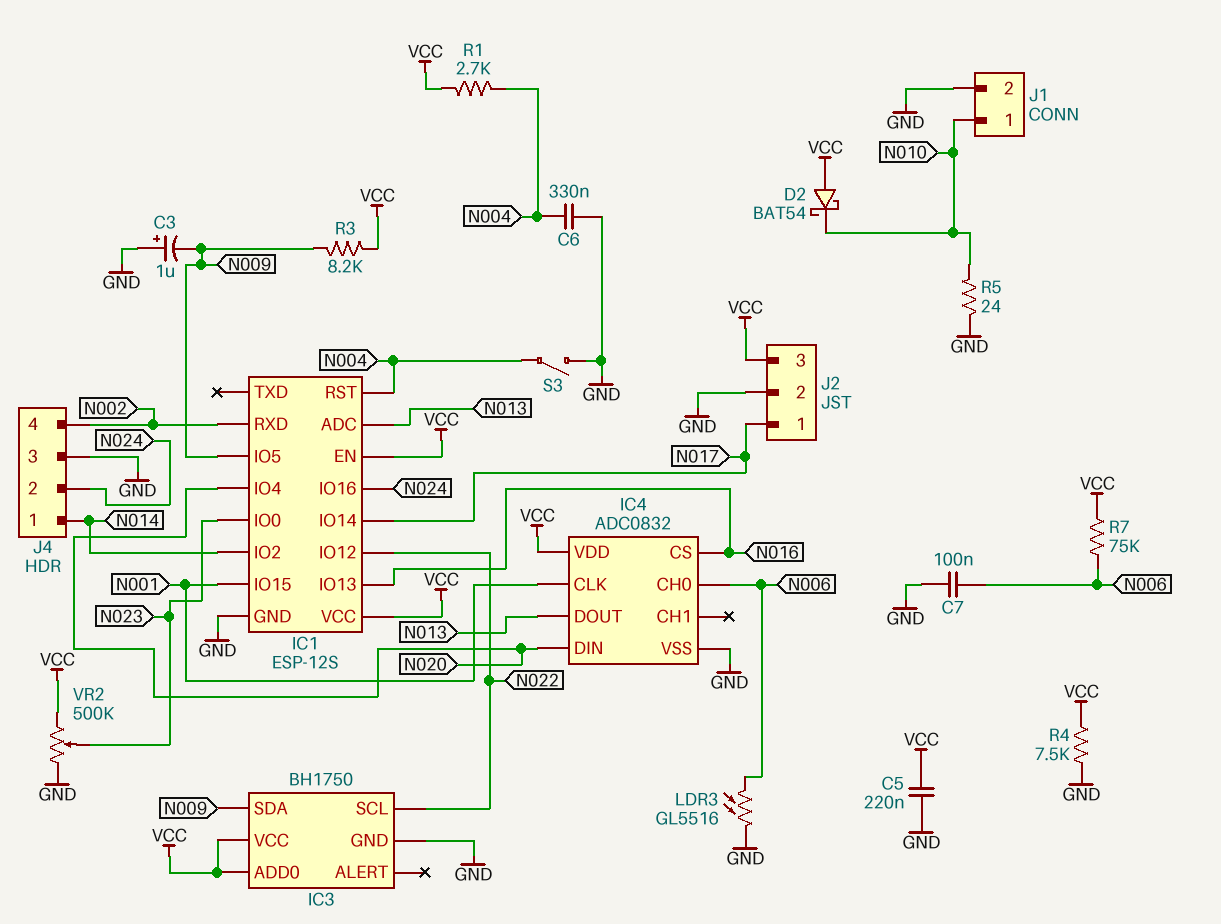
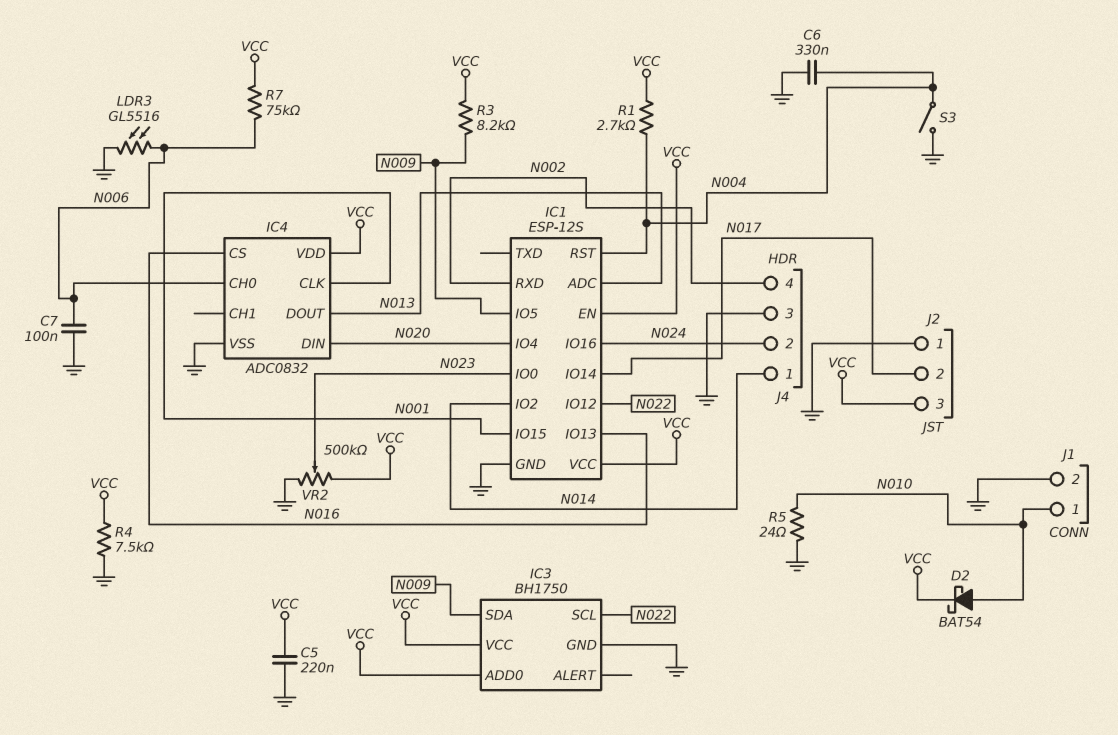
C3: 1uF (plus GND, minus N009) -> none
D2: schottky BAT54 (A VCC, K N010) -> schottky BAT54 (A N010, K VCC)
J2 pin 1: N017 -> GND
J2 pin 2: GND -> N017

